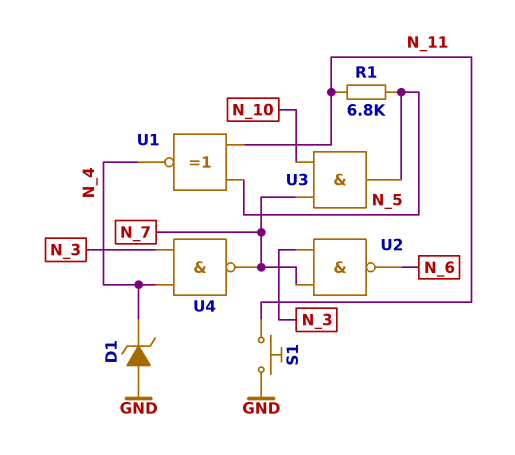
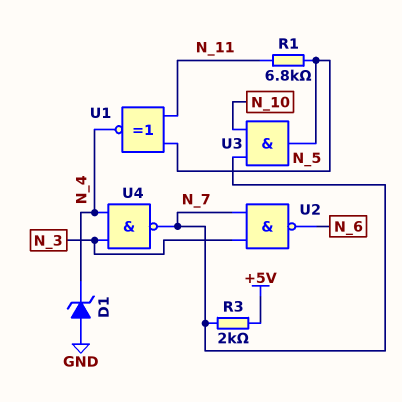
R3: none -> 2k (+5V, N_7)
S1: button (GND, N_11) -> none

